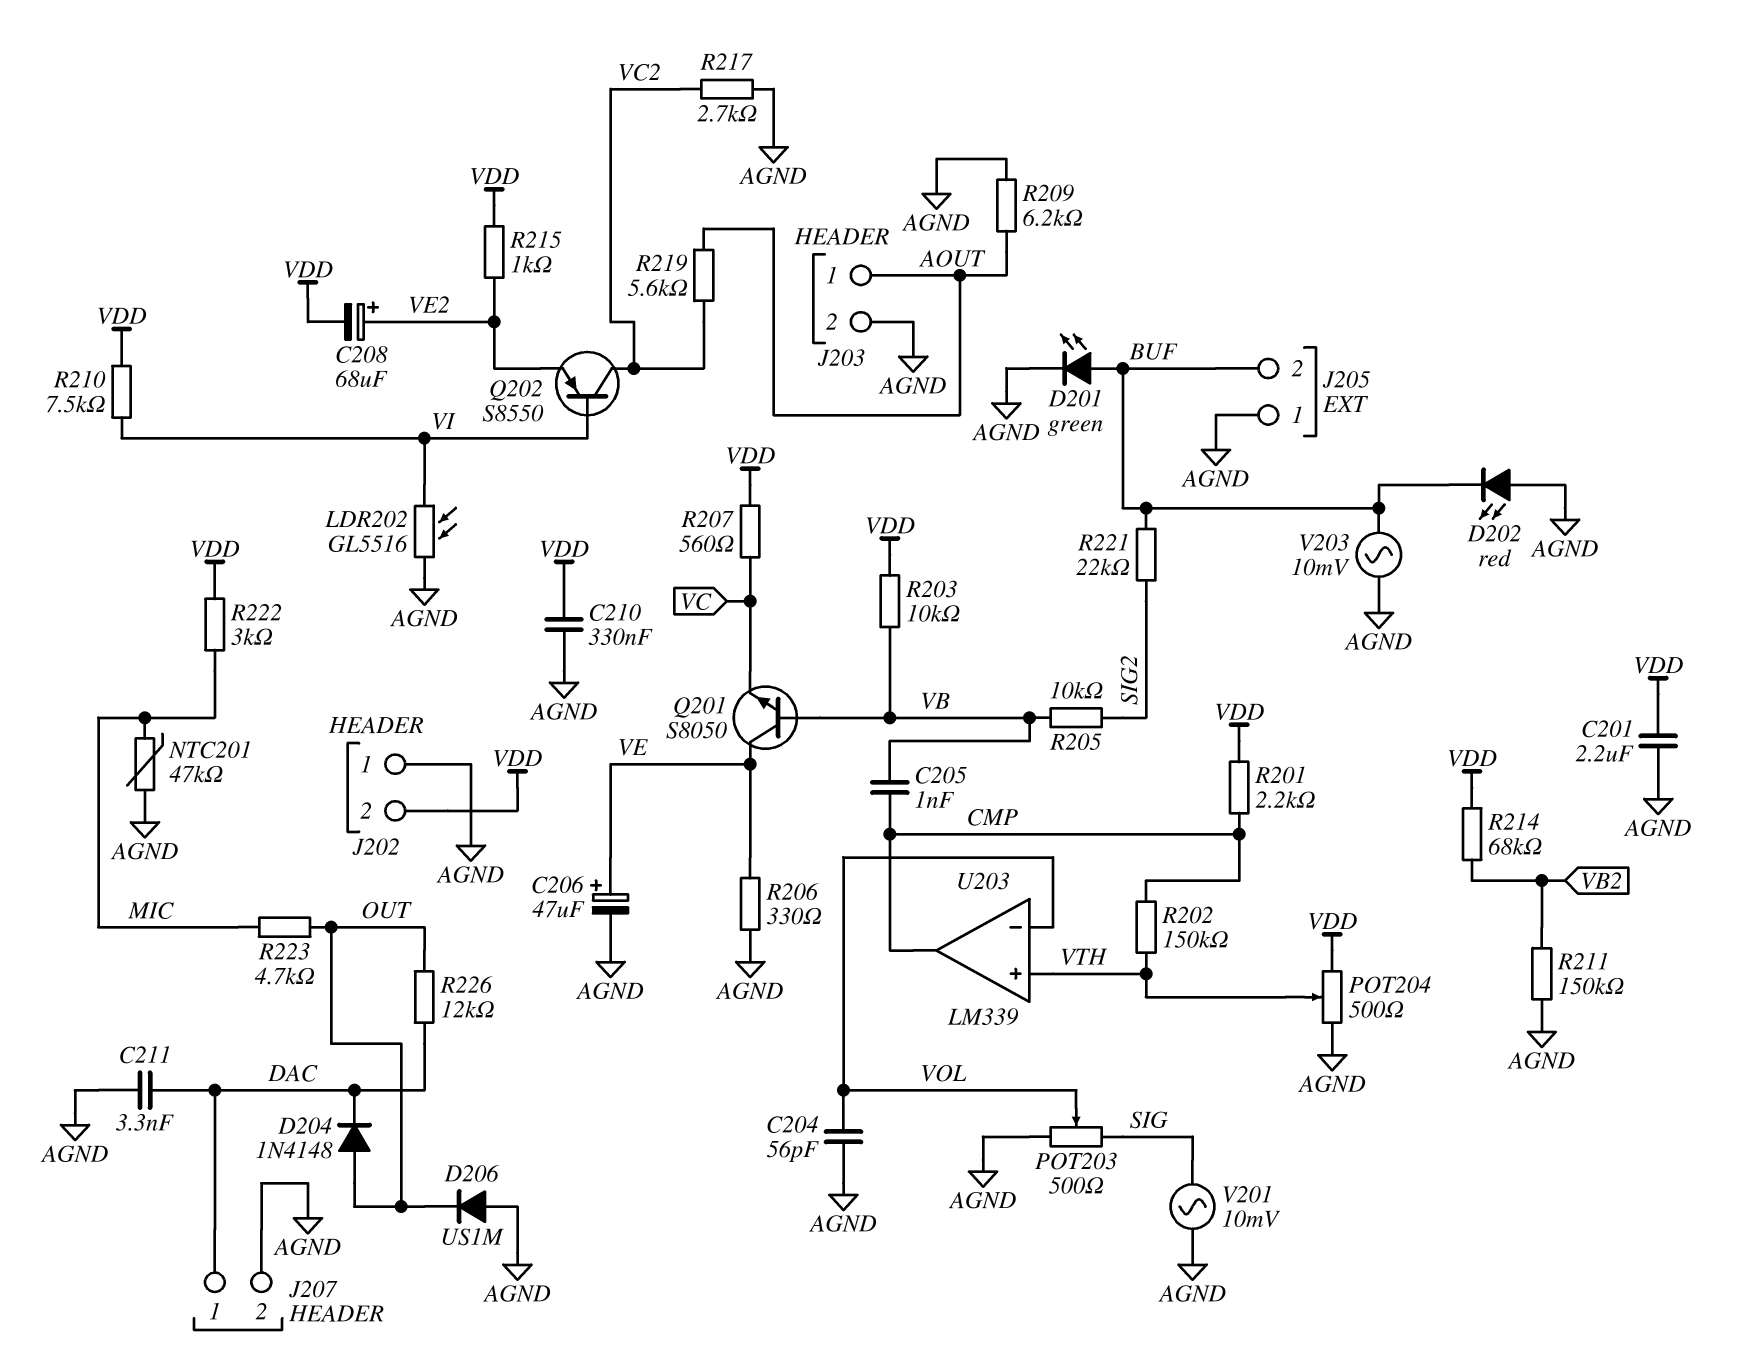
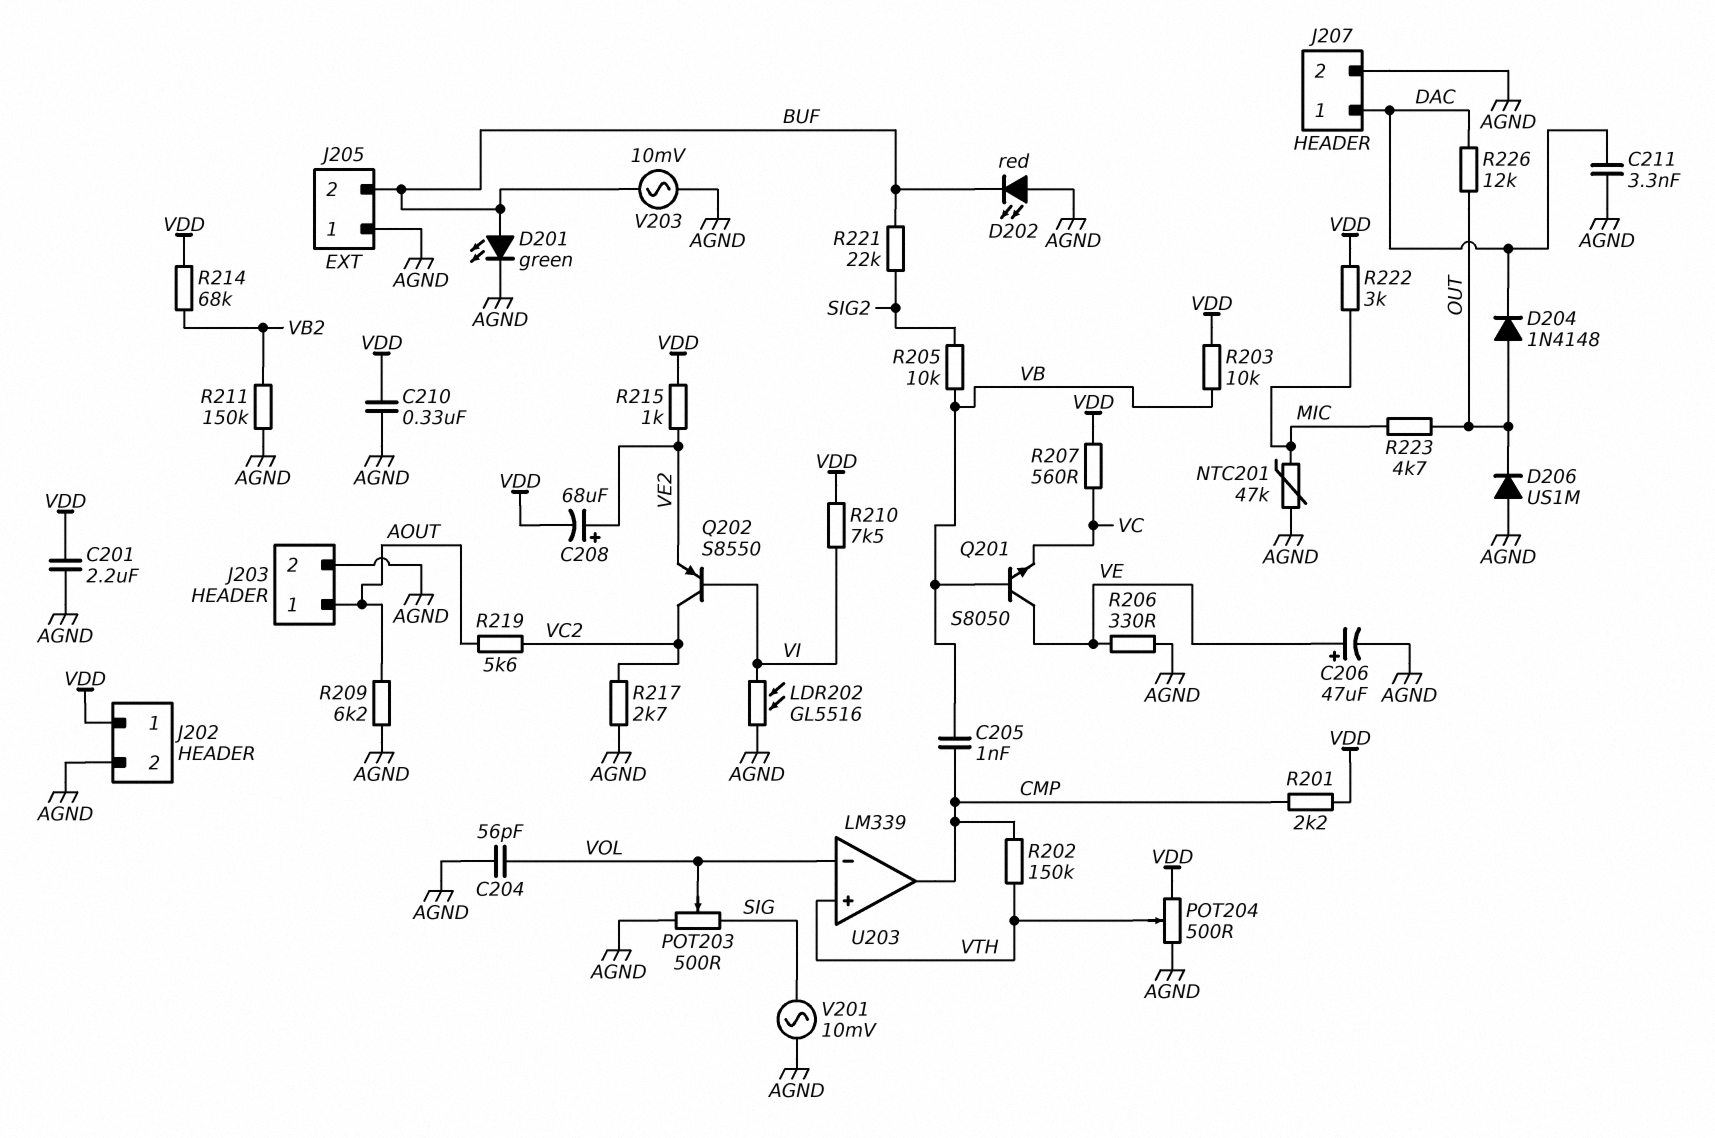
J202 pin 1: AGND -> VDD
J202 pin 2: VDD -> AGND

